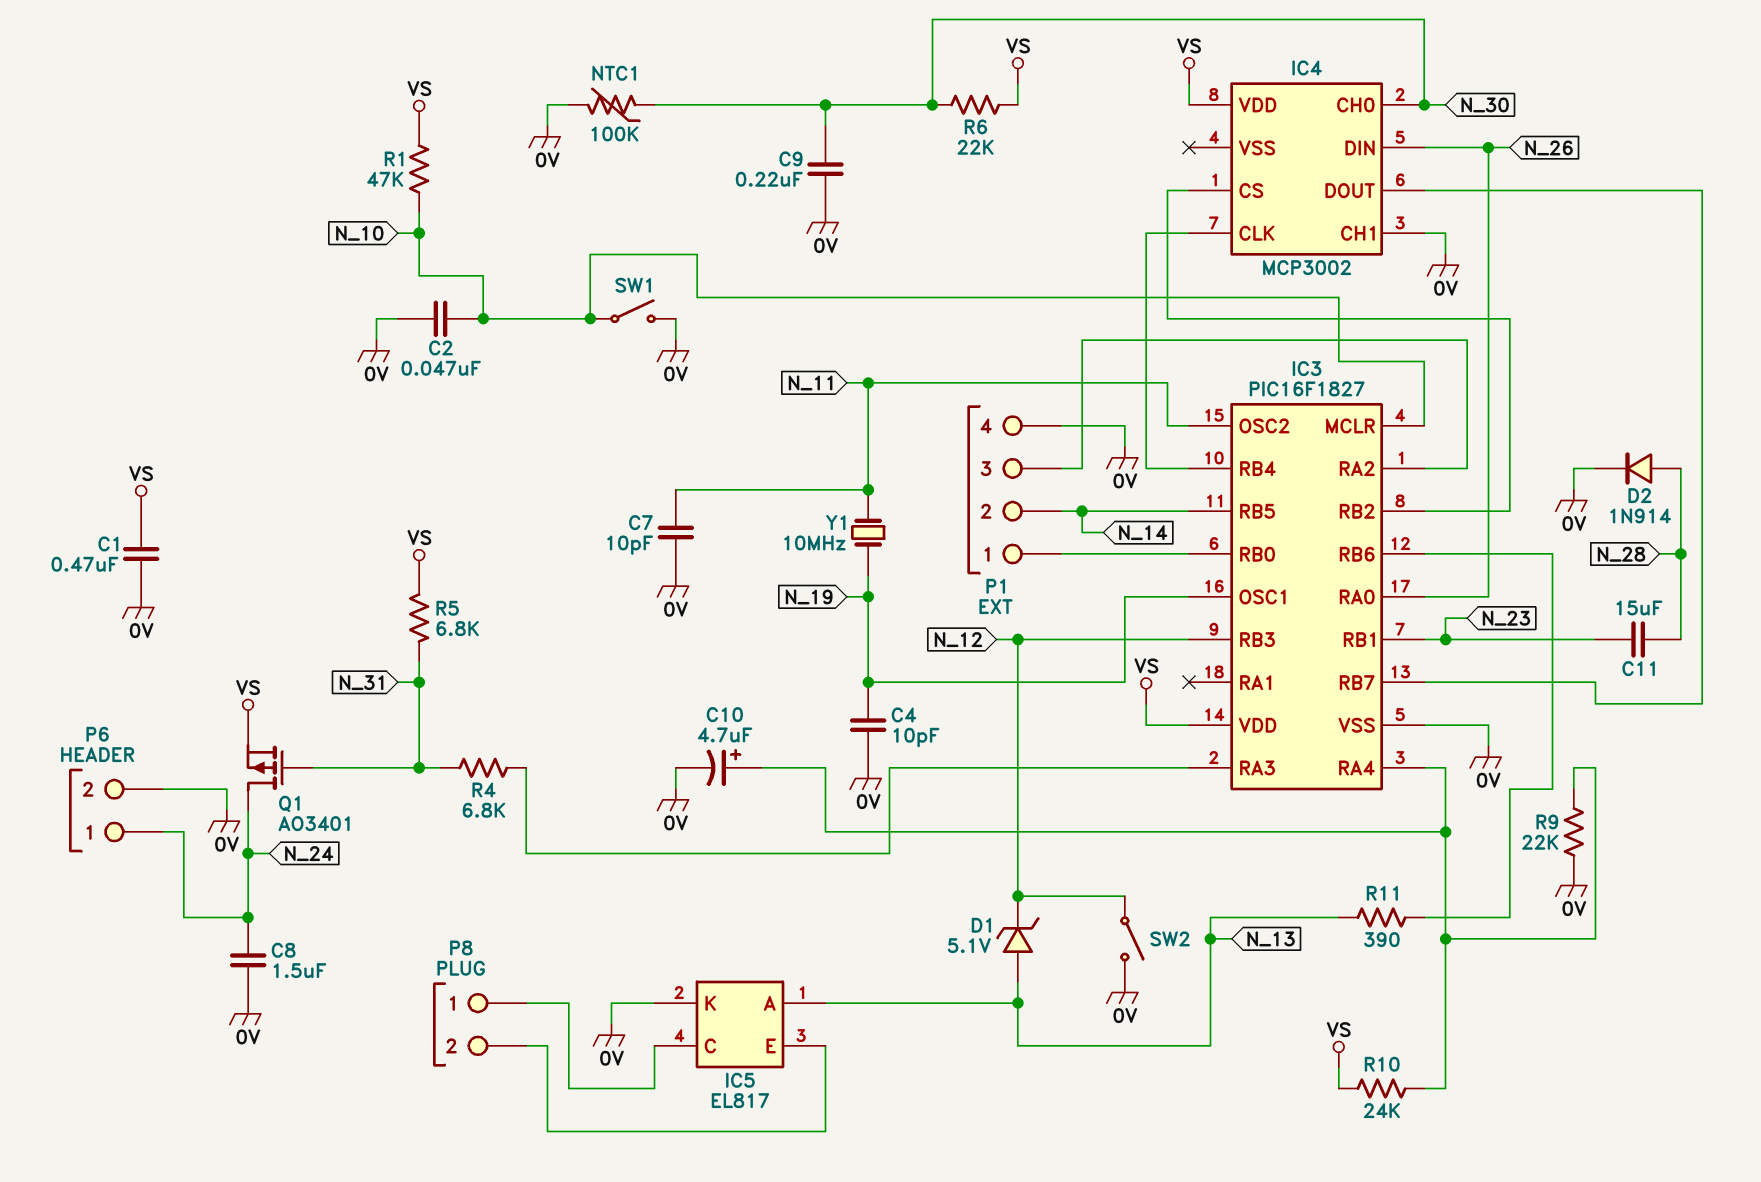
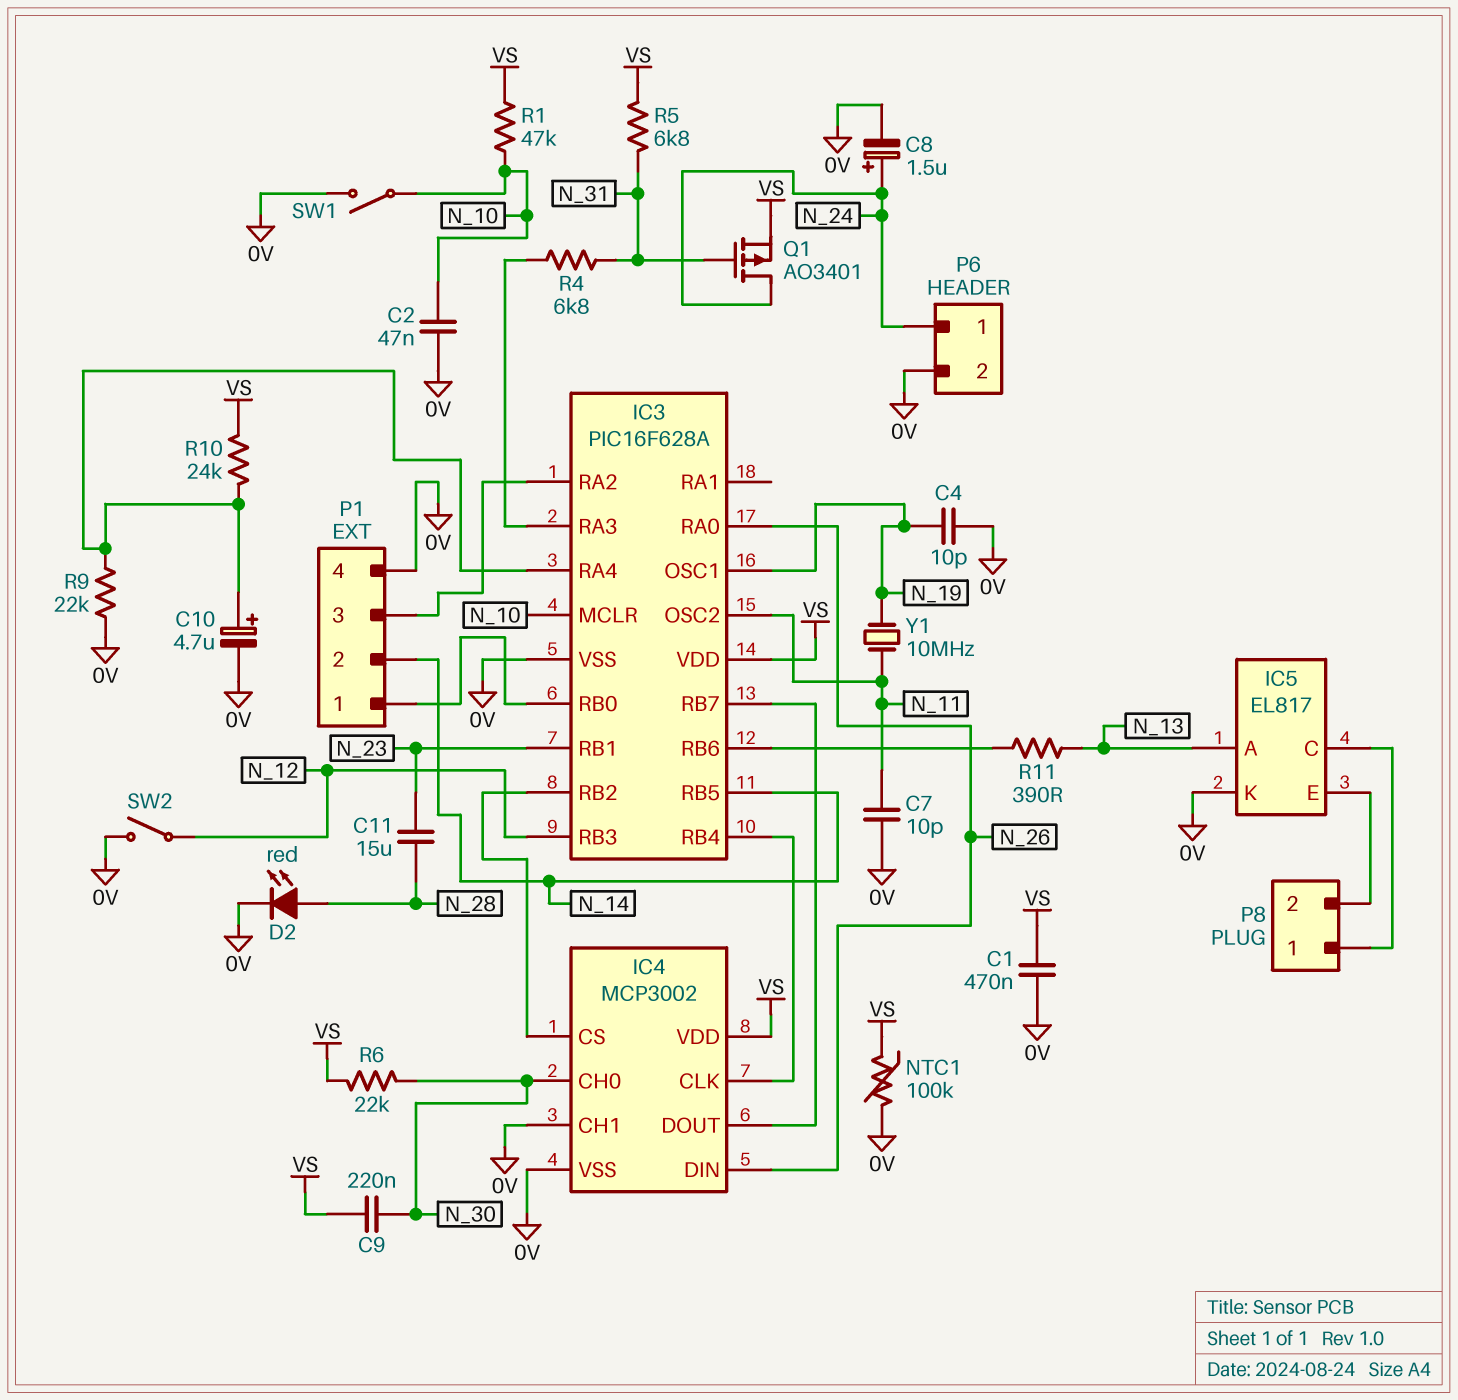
C8: 1.5uF (0V, N_24) -> 1.5uF (plus N_24, minus 0V)
C9: 220nF (0V, N_30) -> 220nF (N_30, VS)
D1: zener 5.1V (A N_13, K N_12) -> none
D2: diode 1N914 (A N_28, K 0V) -> LED red (A N_28, K 0V)
IC3: PIC16F1827 -> PIC16F628A
IC4 pin VSS: none -> 0V
NTC1: 100k (0V, N_30) -> 100k (0V, VS)

